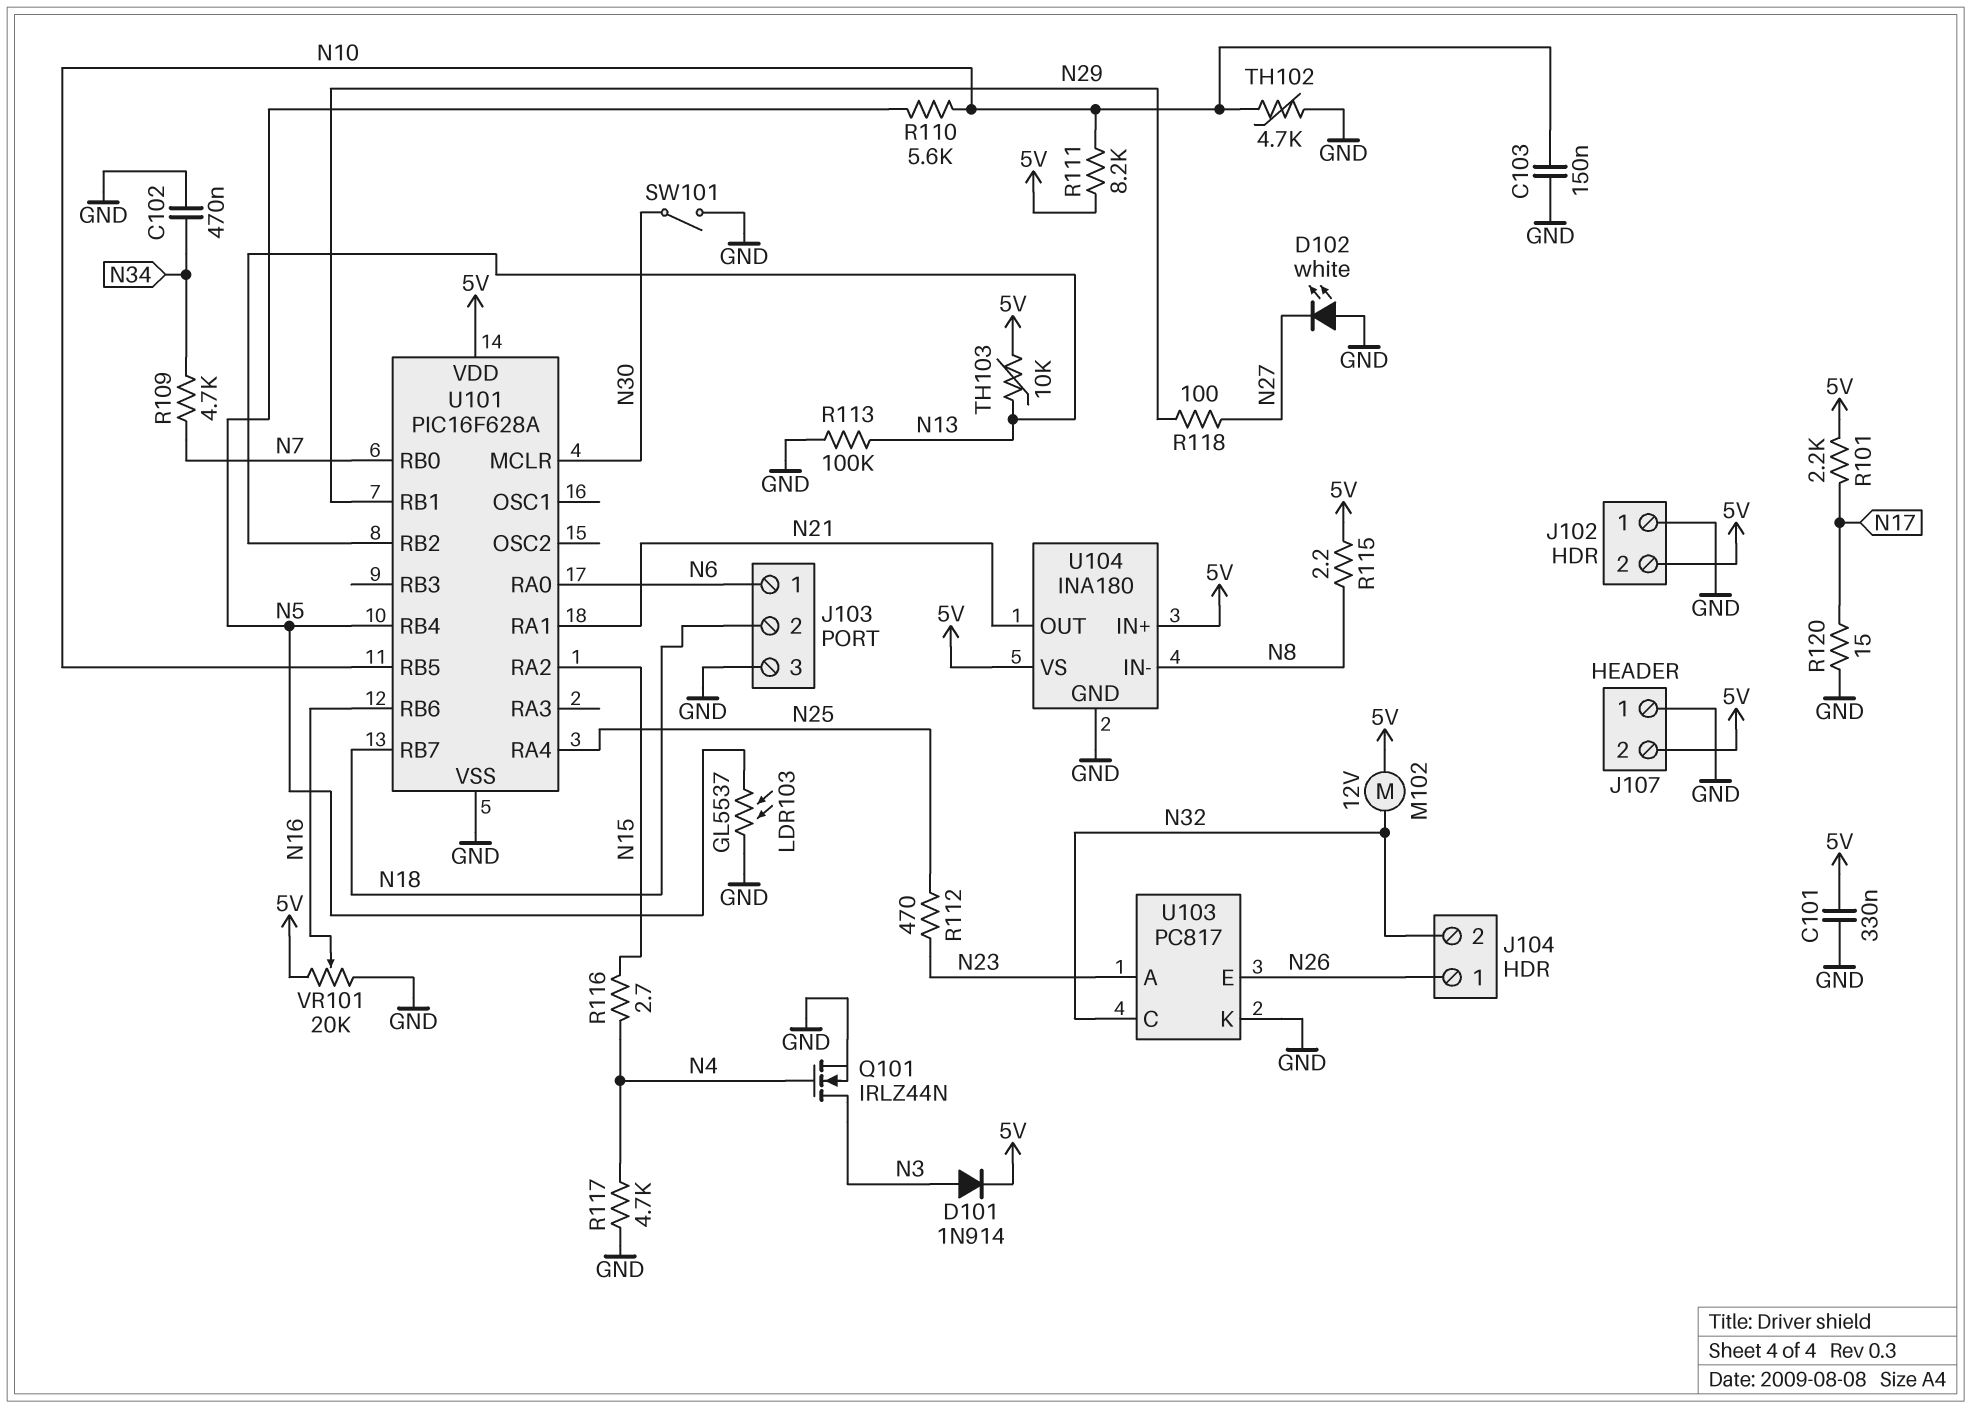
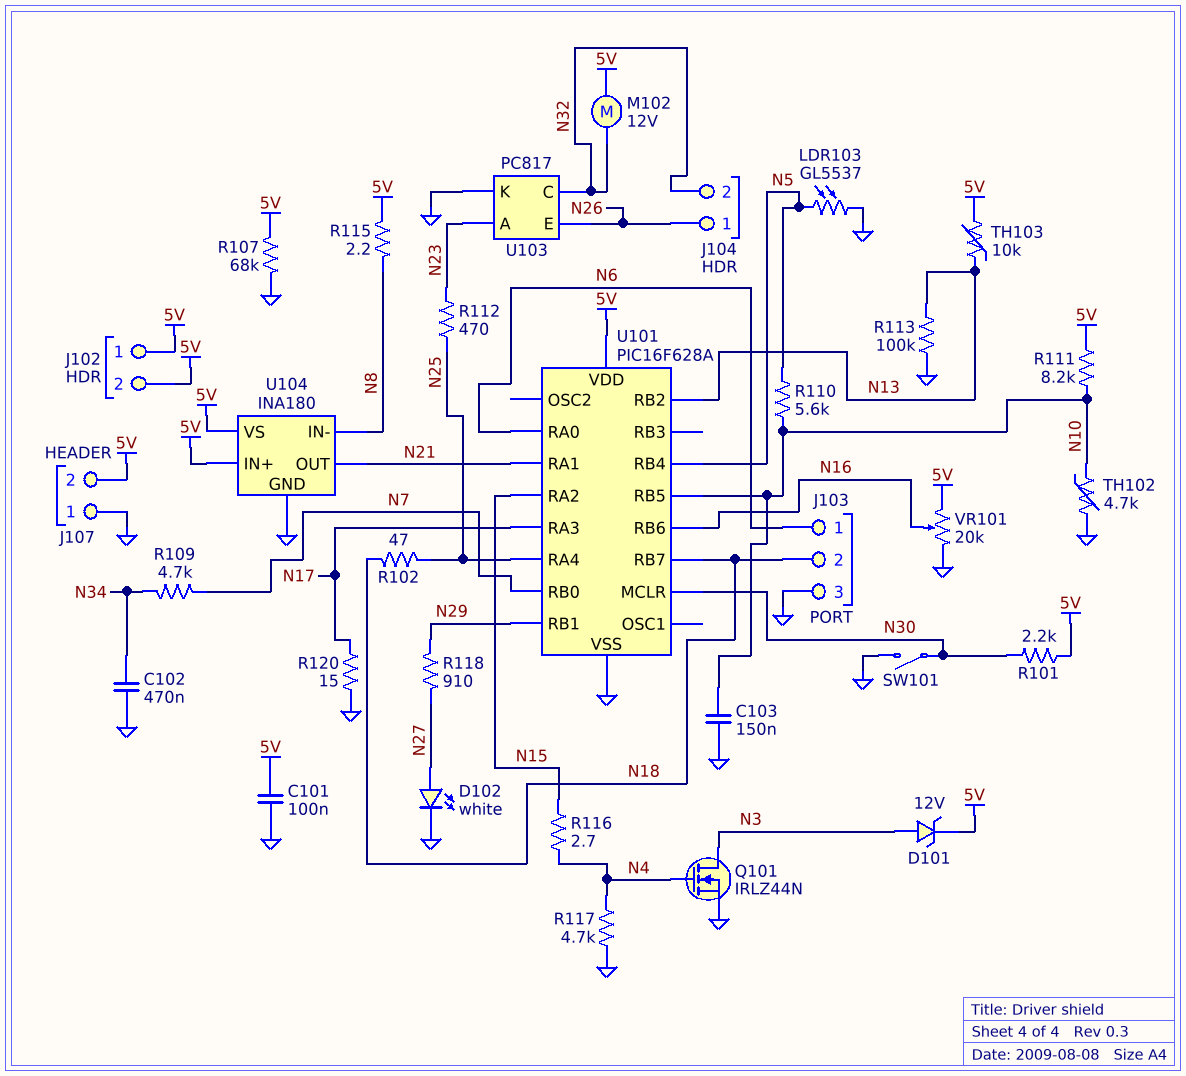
C101: 330nF (5V, GND) -> 100nF (5V, GND)
D101: diode 1N914 (A N3, K 5V) -> zener 12V (A N3, K 5V)
D102: LED white (A GND, K N27) -> LED white (A N27, K GND)
J102 pin 1: GND -> 5V
R101: 2.2k (5V, N17) -> 2.2k (5V, N30)
R102: none -> 47 (N18, N25)
R107: none -> 68k (5V, GND)
R118: 100 (N27, N29) -> 910 (N27, N29)
U101 pin RA3: none -> N17

